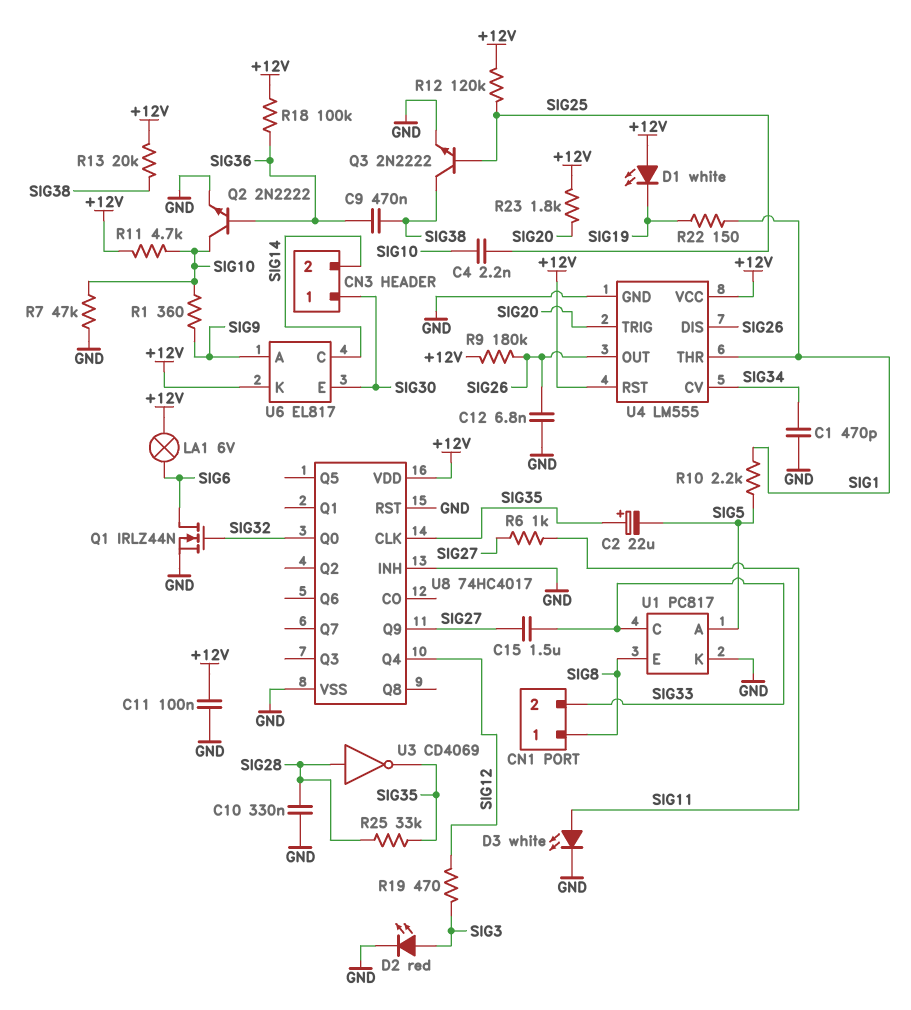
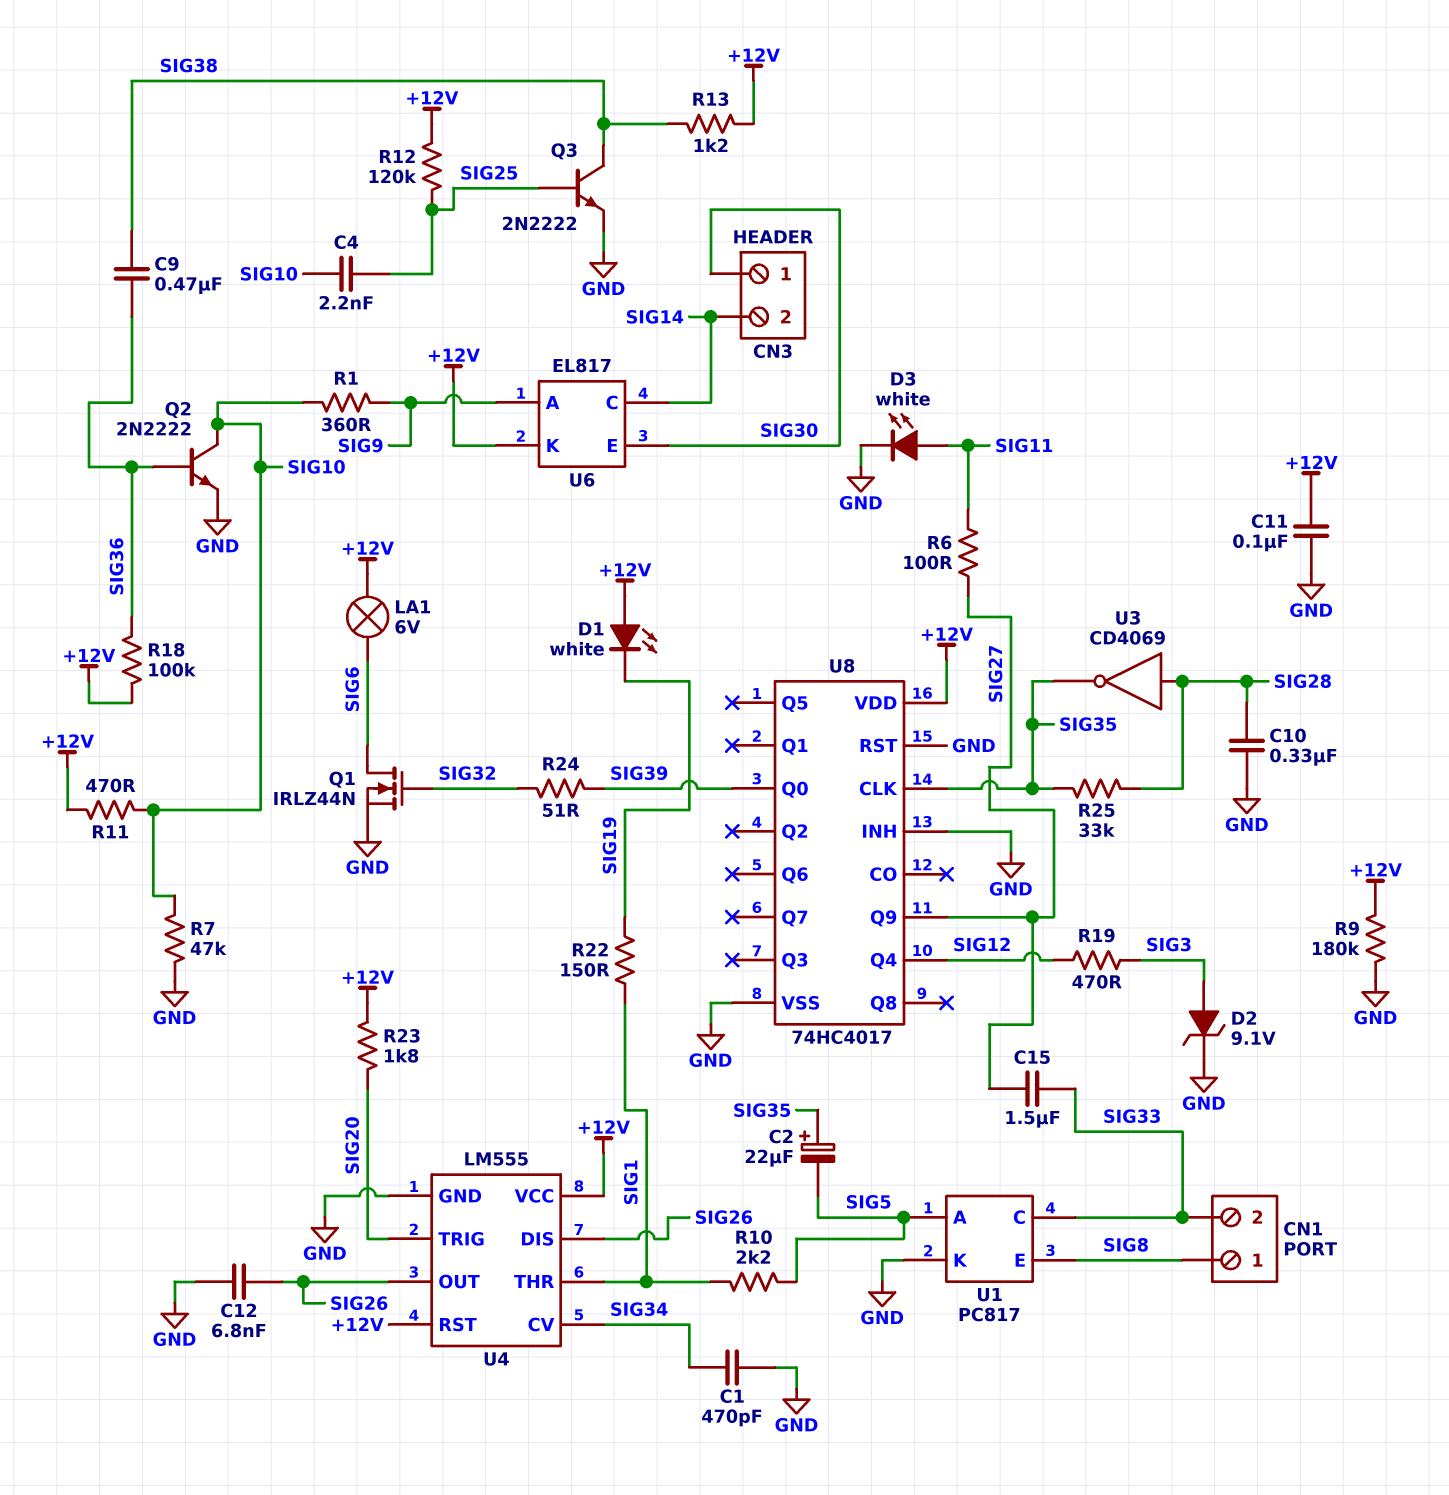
D2: LED red (A SIG3, K GND) -> zener 9.1V (A SIG3, K GND)
R6: 1k (SIG11, SIG27) -> 100 (SIG11, SIG27)
R9: 180k (+12V, SIG26) -> 180k (+12V, GND)
R11: 4.7k (+12V, SIG10) -> 470 (+12V, SIG10)
R13: 20k (+12V, SIG38) -> 1.2k (+12V, SIG38)
R24: none -> 51 (SIG32, SIG39)
U8 pin Q0: SIG32 -> SIG39

